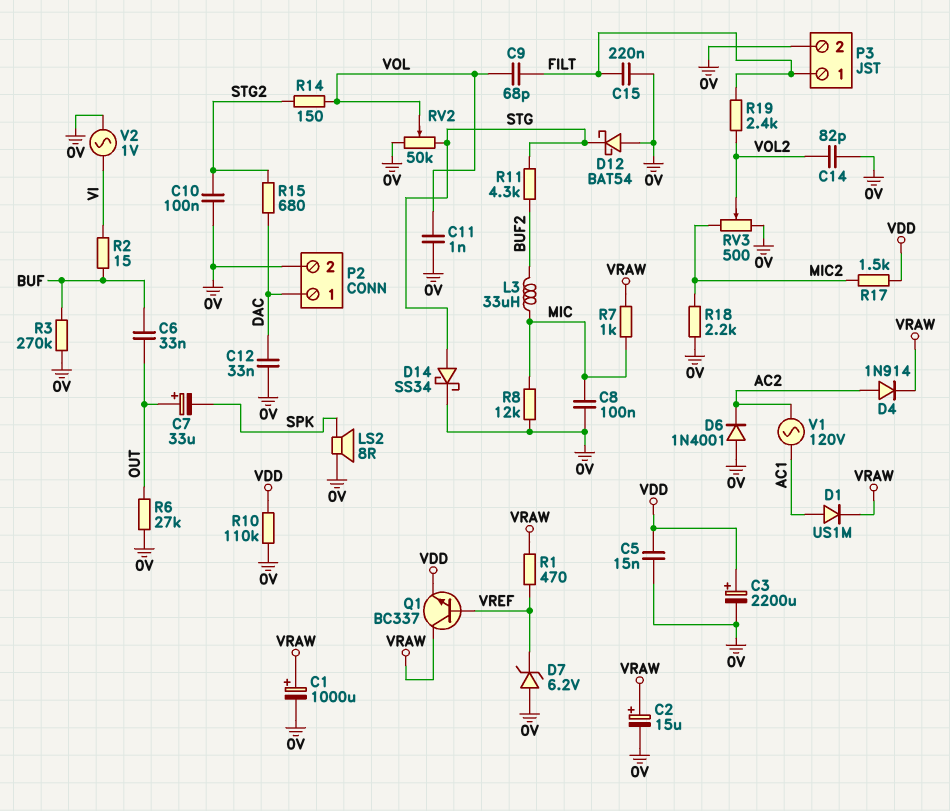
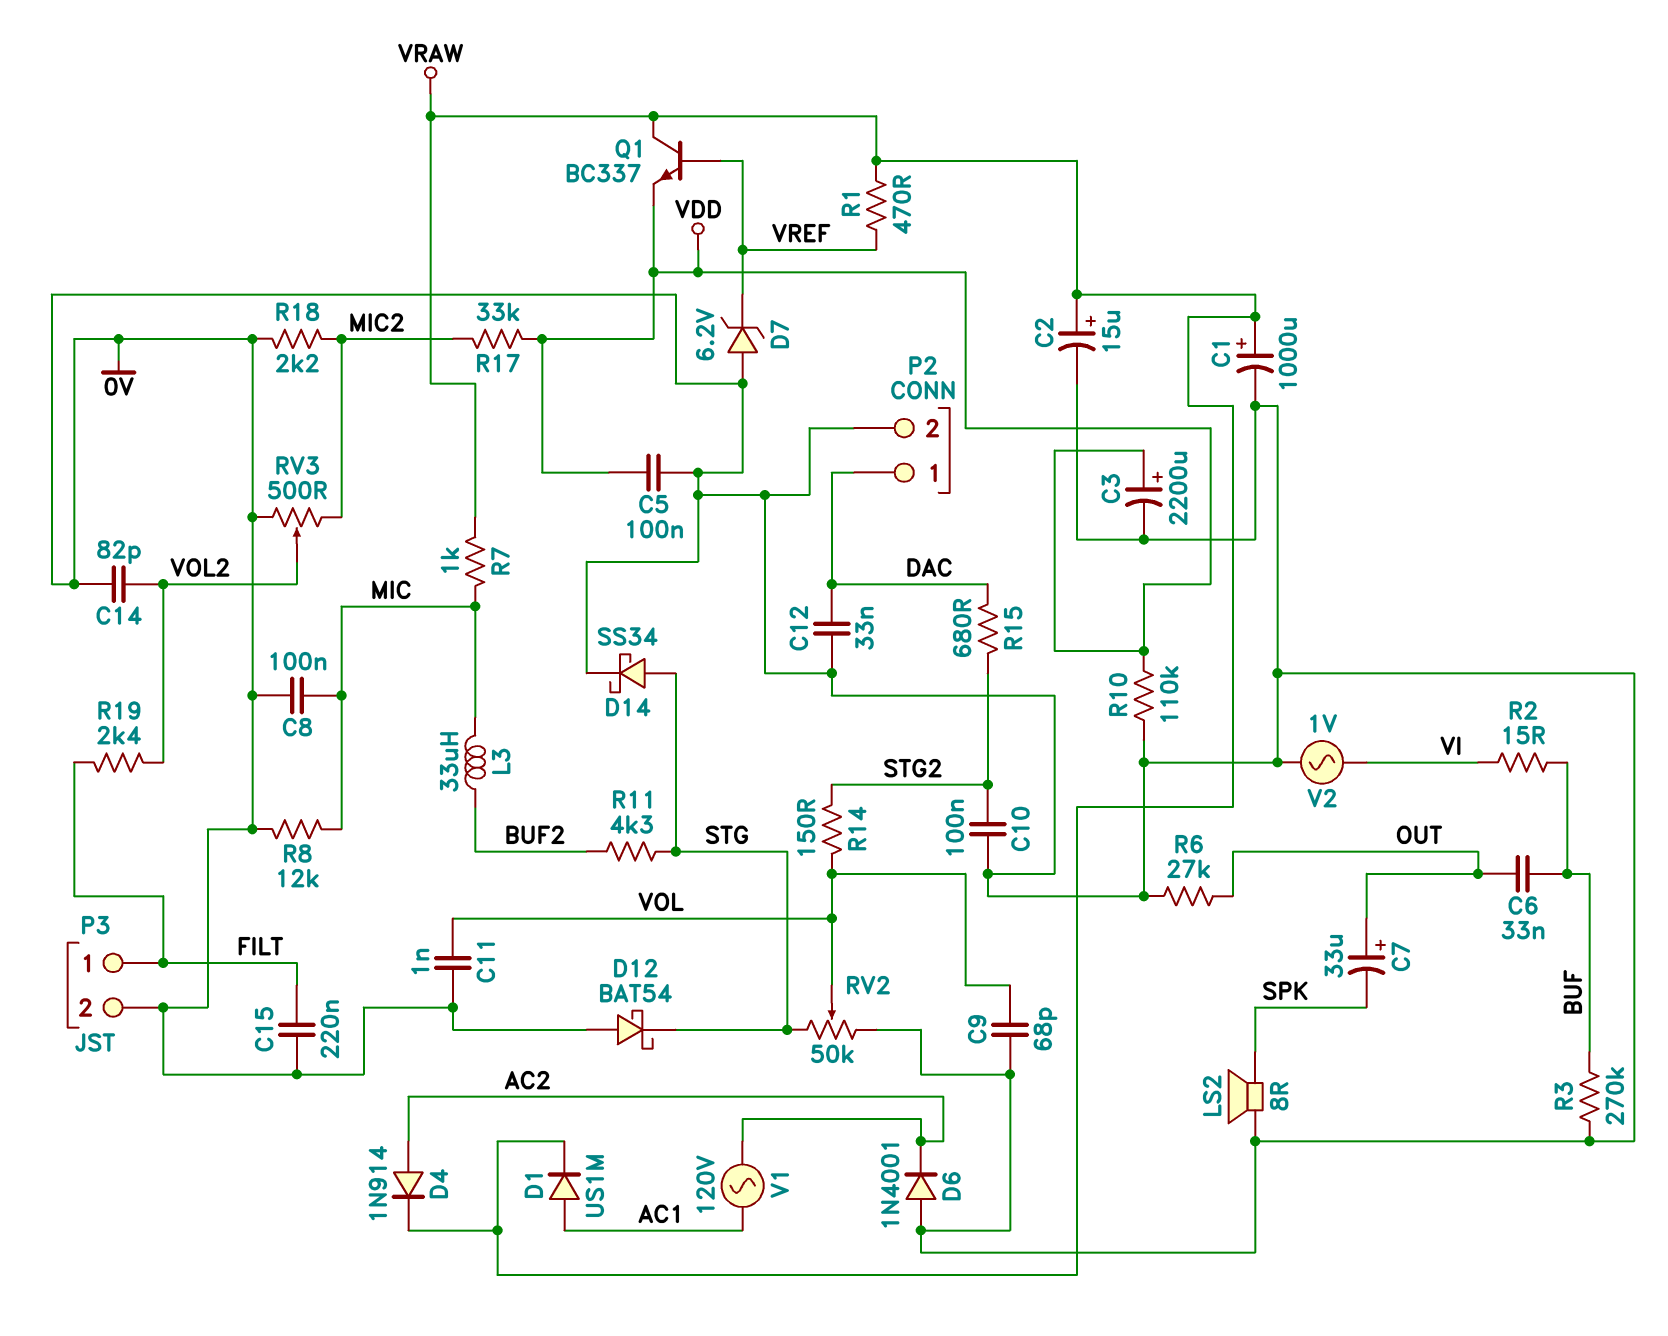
C5: 15nF (0V, VDD) -> 100nF (0V, VDD)
C9: 68pF (FILT, VOL) -> 68pF (0V, VOL)
R17: 1.5k (MIC2, VDD) -> 33k (MIC2, VDD)

